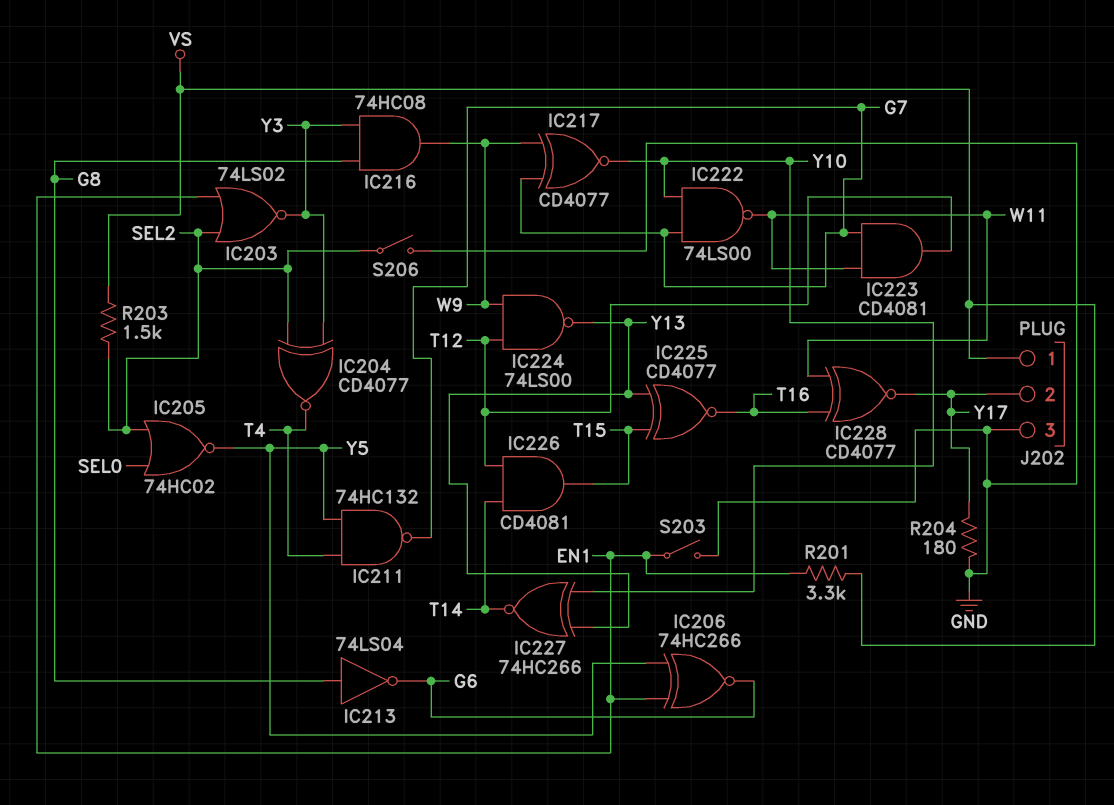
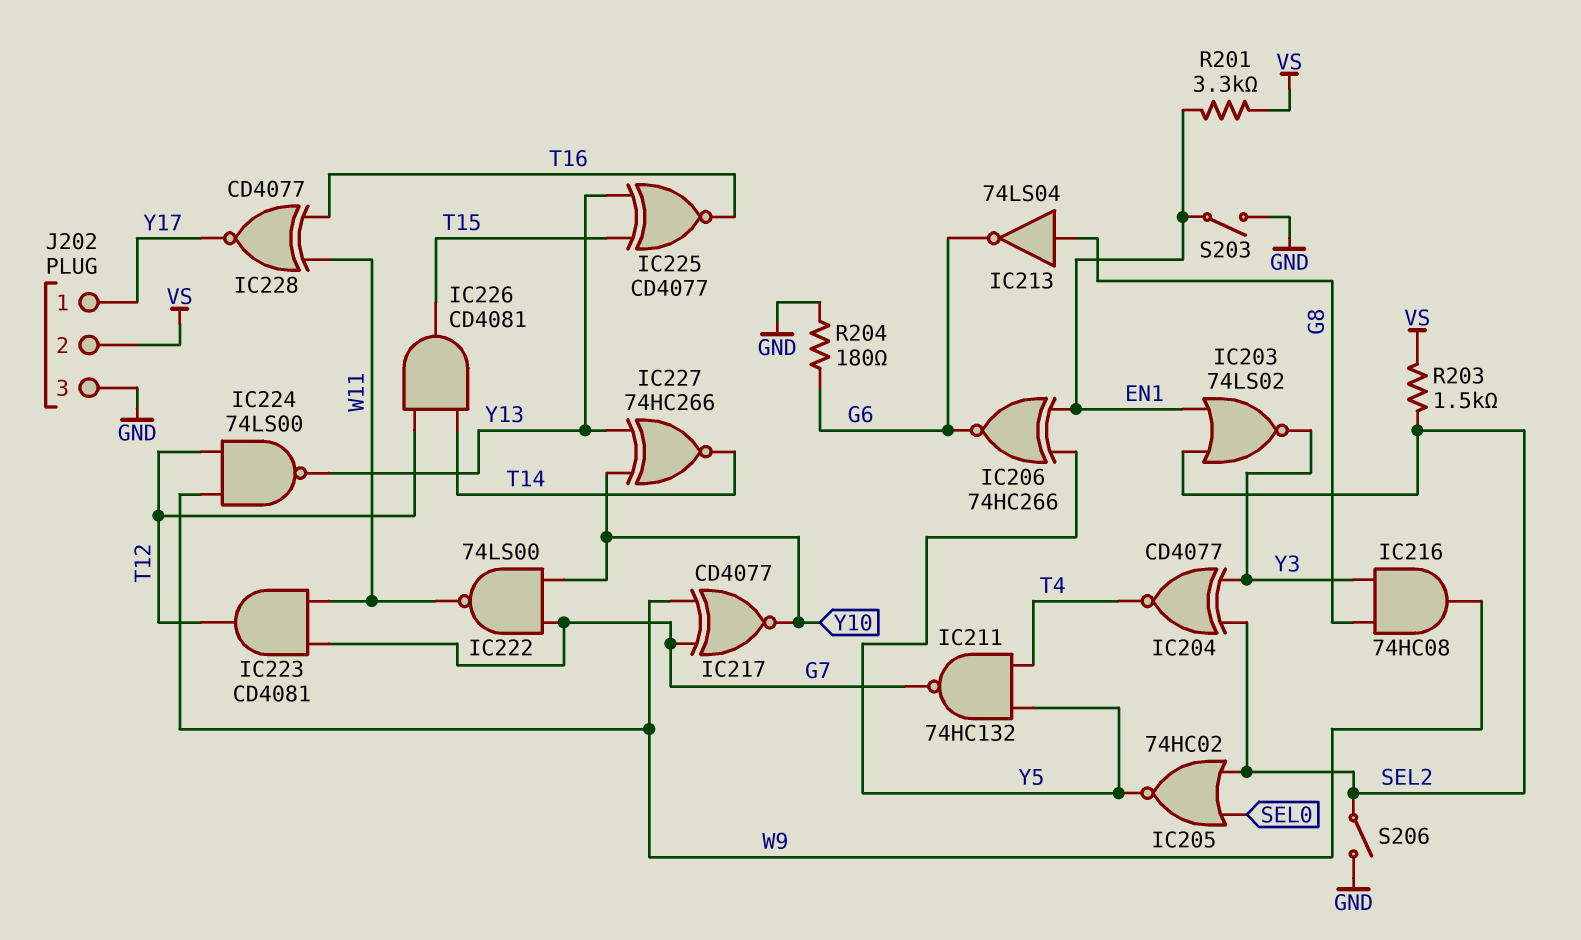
J202 pin 1: VS -> Y17
J202 pin 2: Y17 -> VS
R204: 180 (GND, Y17) -> 180 (G6, GND)

